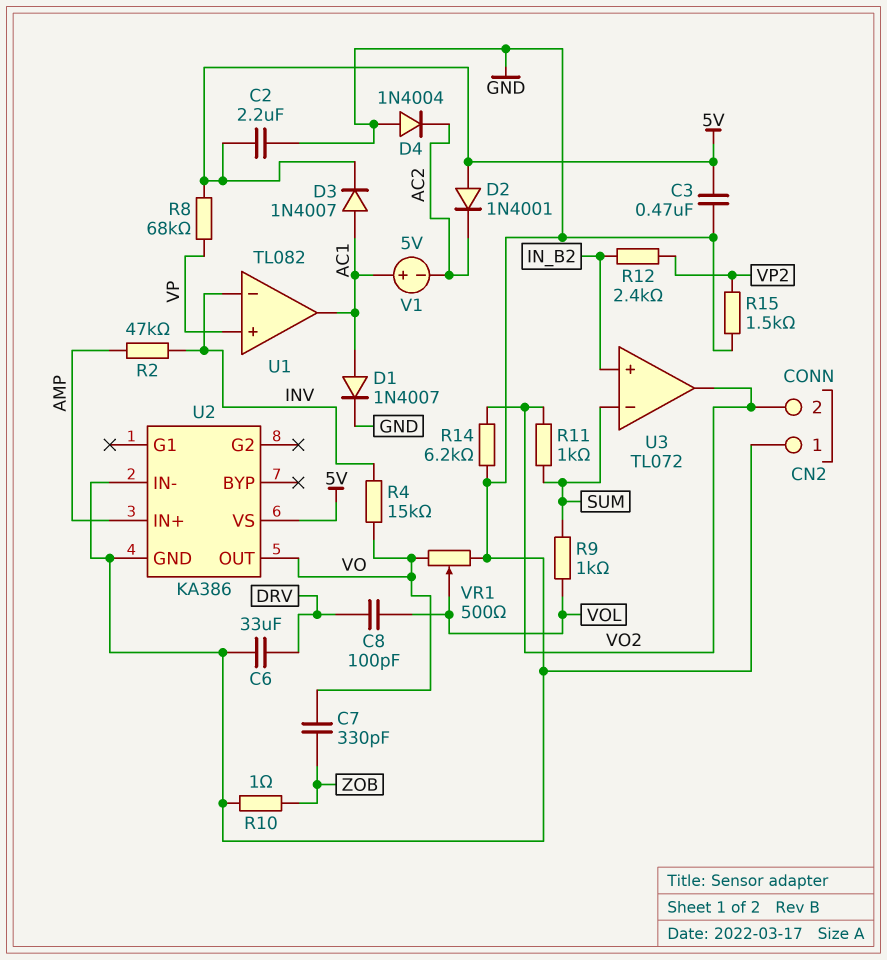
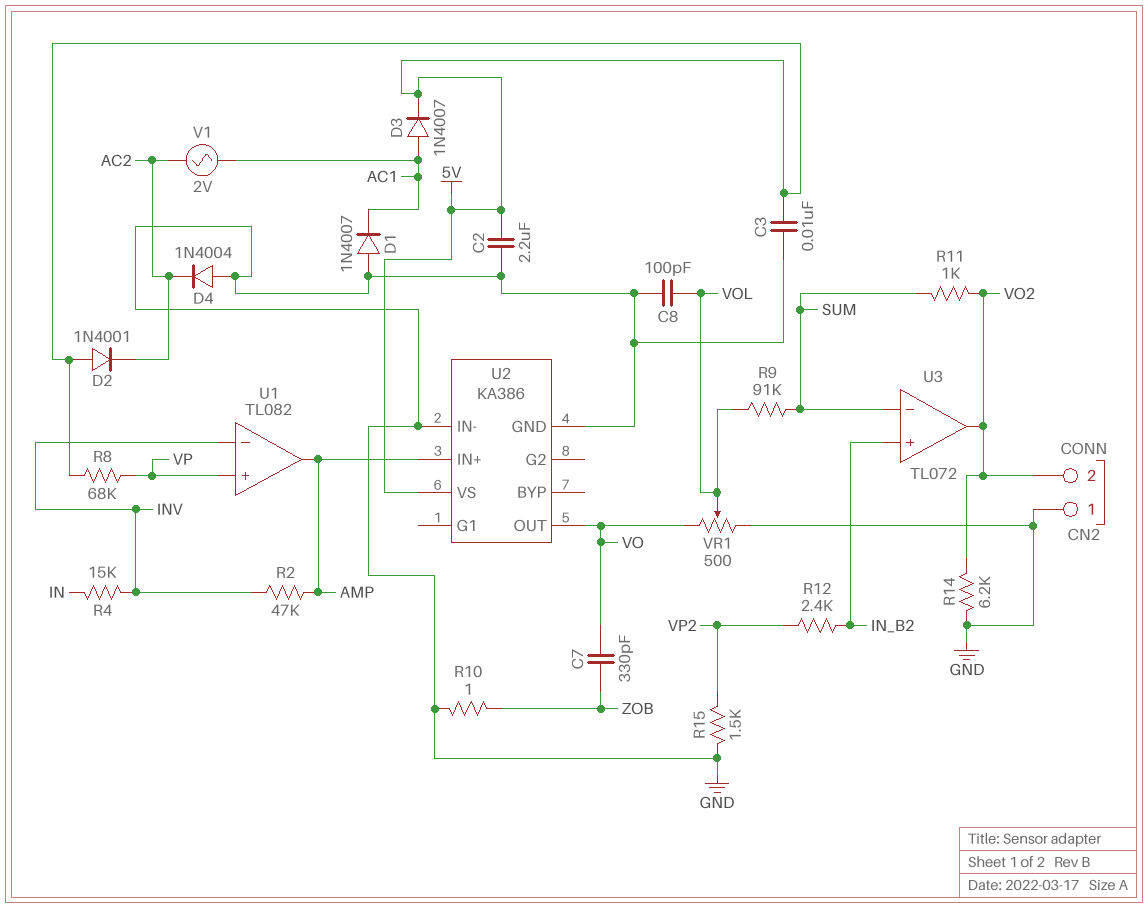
C3: 470nF (5V, GND) -> 10nF (5V, GND)
C6: 33uF (DRV, GND) -> none
C8: 100pF (DRV, VOL) -> 100pF (GND, VOL)
D1: diode 1N4007 (A AC1, K GND) -> diode 1N4007 (A GND, K AC1)
R4: 15k (INV, VO) -> 15k (IN, INV)
R9: 1k (SUM, VOL) -> 91k (SUM, VOL)
U1 pin out: AC1 -> AMP
V1: 5V (plus AC1, minus AC2) -> AC 2V (AC1, AC2)

